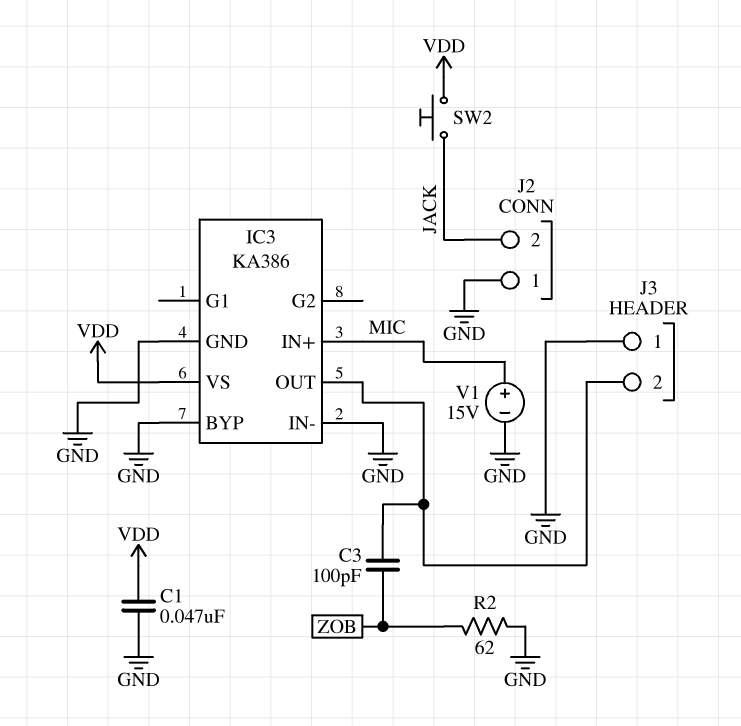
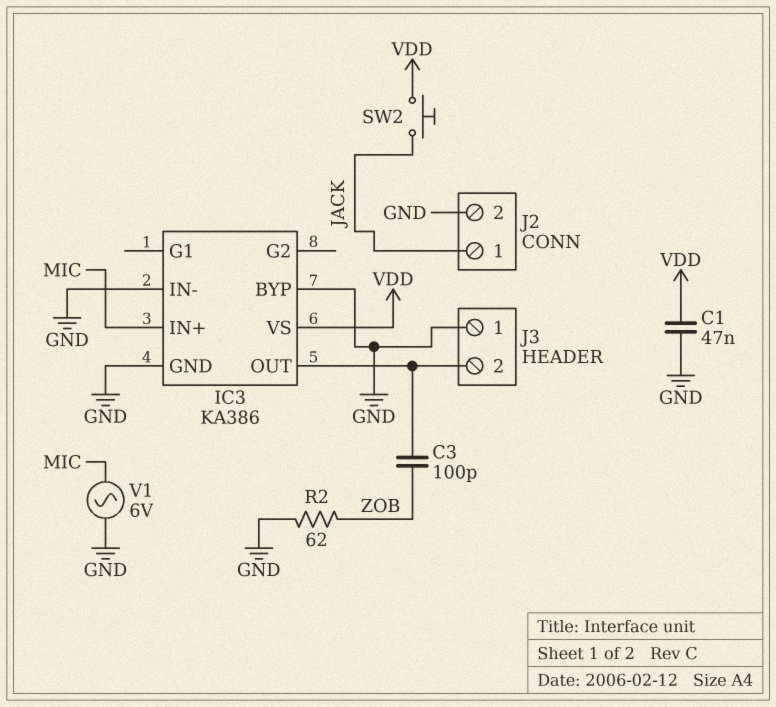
J2 pin 1: GND -> JACK
J2 pin 2: JACK -> GND
V1: 15V (plus MIC, minus GND) -> AC 6V (GND, MIC)

